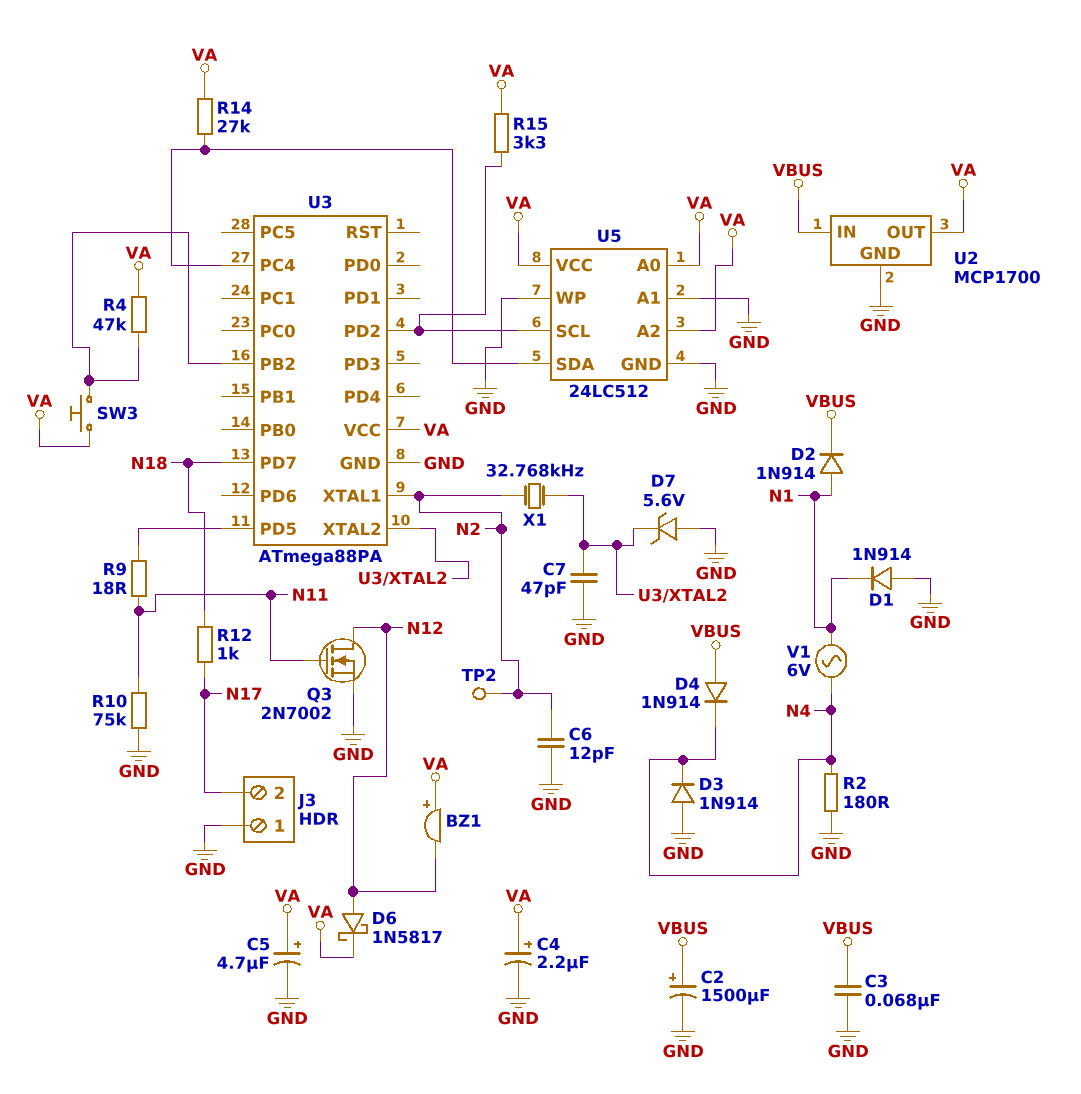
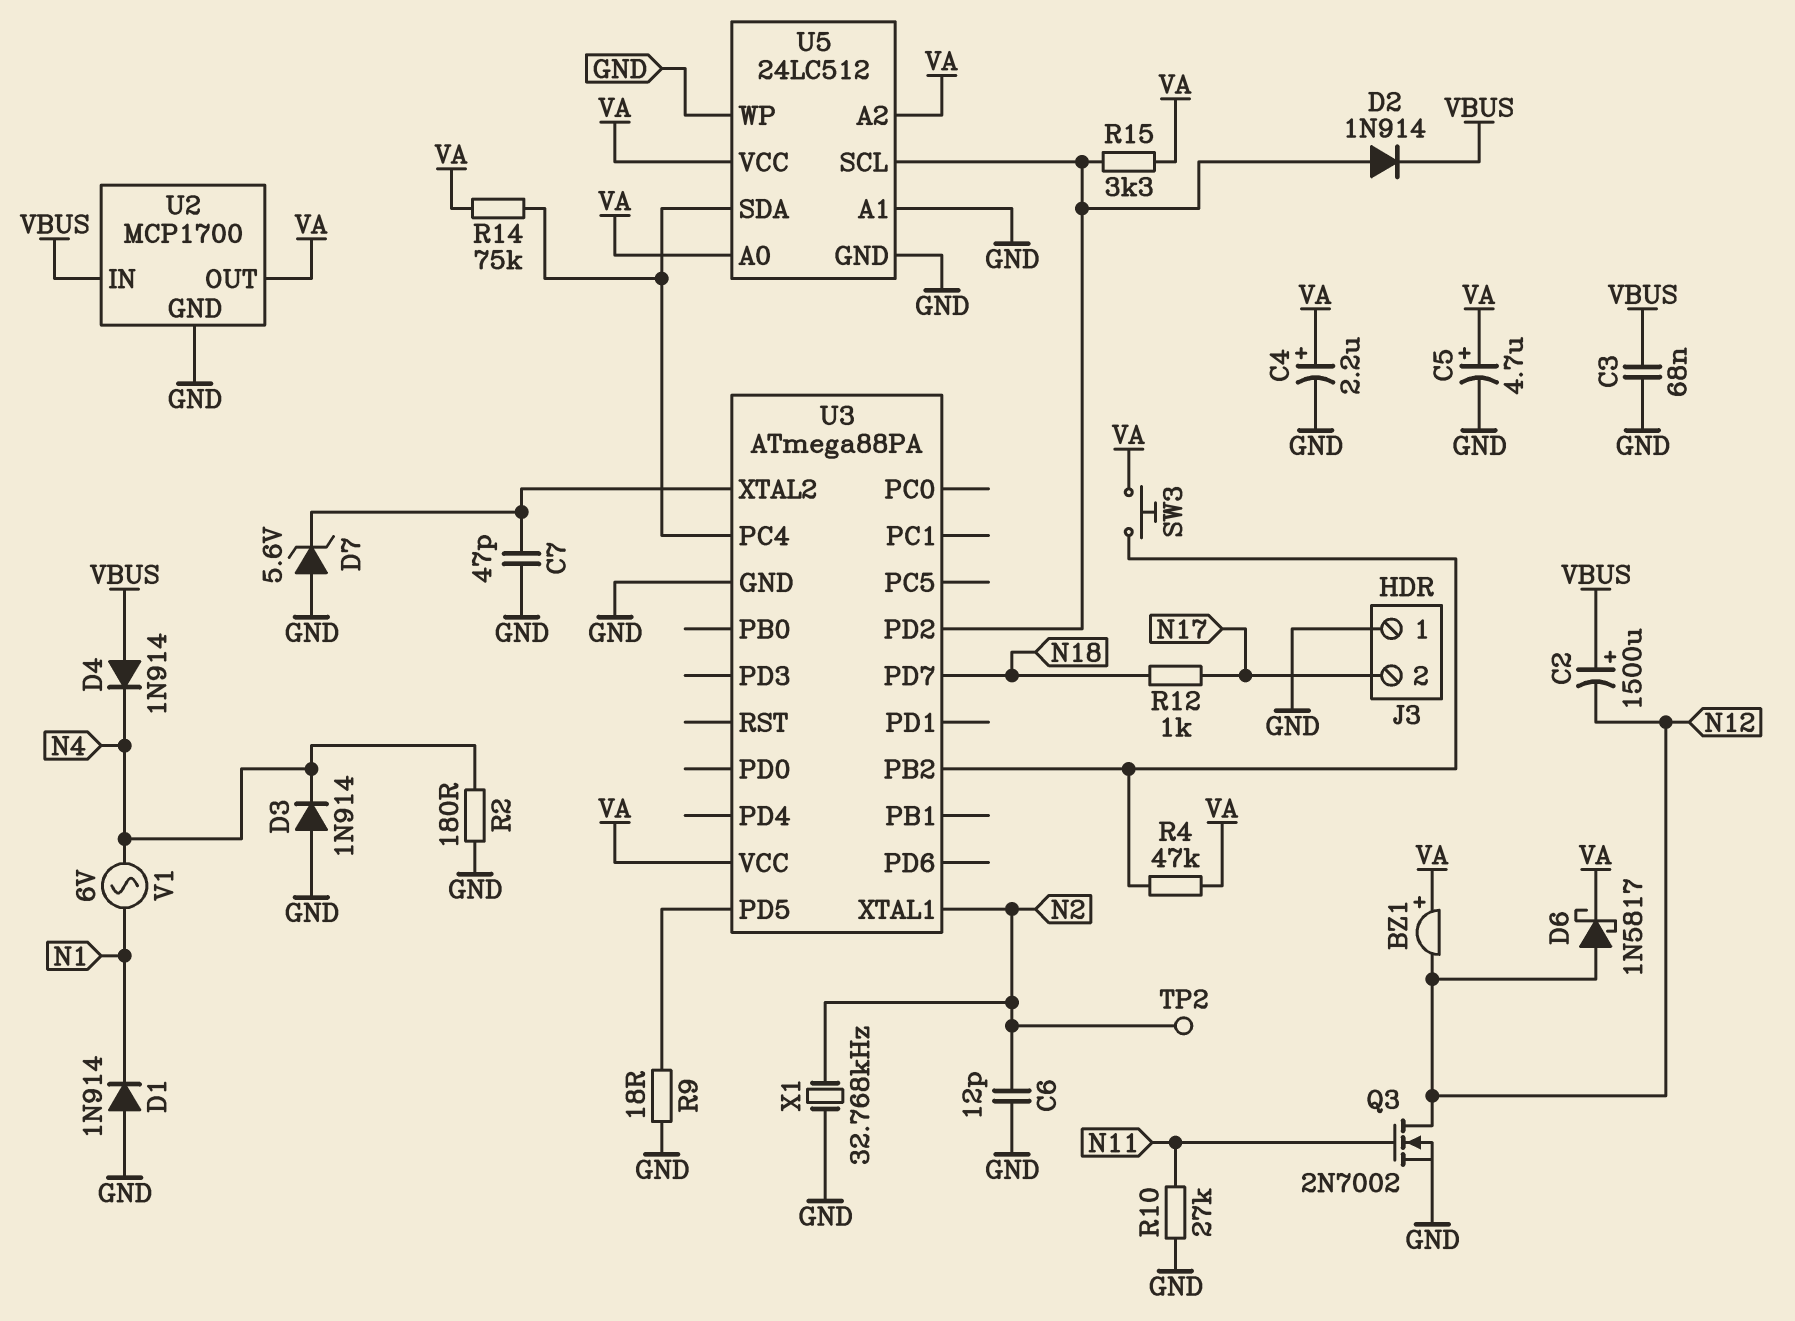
C2: 1500uF (plus VBUS, minus GND) -> 1500uF (plus VBUS, minus N12)
D2: diode 1N914 (A N1, K VBUS) -> diode 1N914 (A U3/PD2, K VBUS)
R9: 18 (N11, U3/PD5) -> 18 (GND, U3/PD5)
R10: 75k (GND, N11) -> 27k (GND, N11)
R14: 27k (U3/PC4, VA) -> 75k (U3/PC4, VA)
X1: 32.768kHz (N2, U3/XTAL2) -> 32.768kHz (GND, N2)

